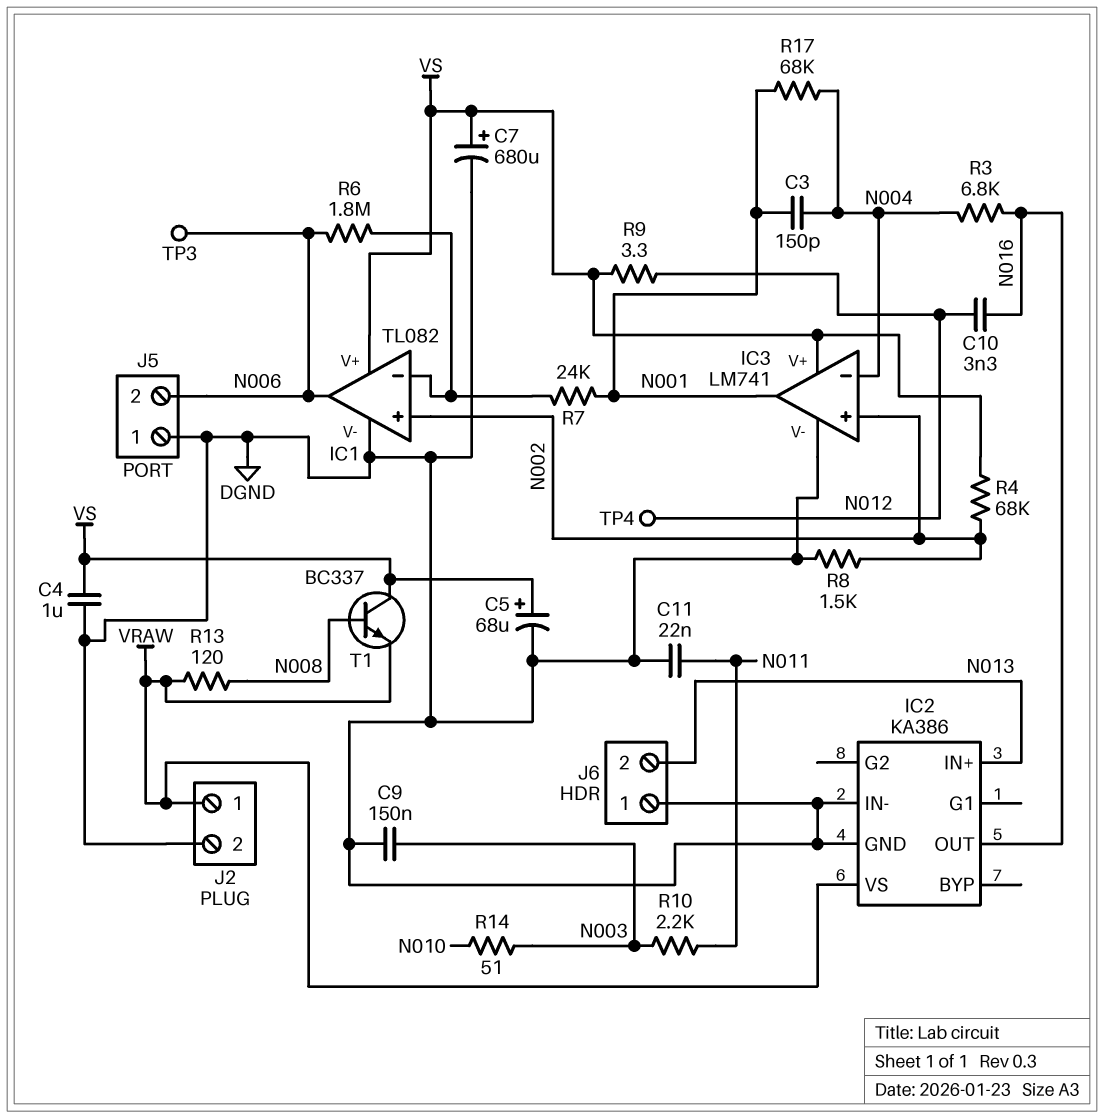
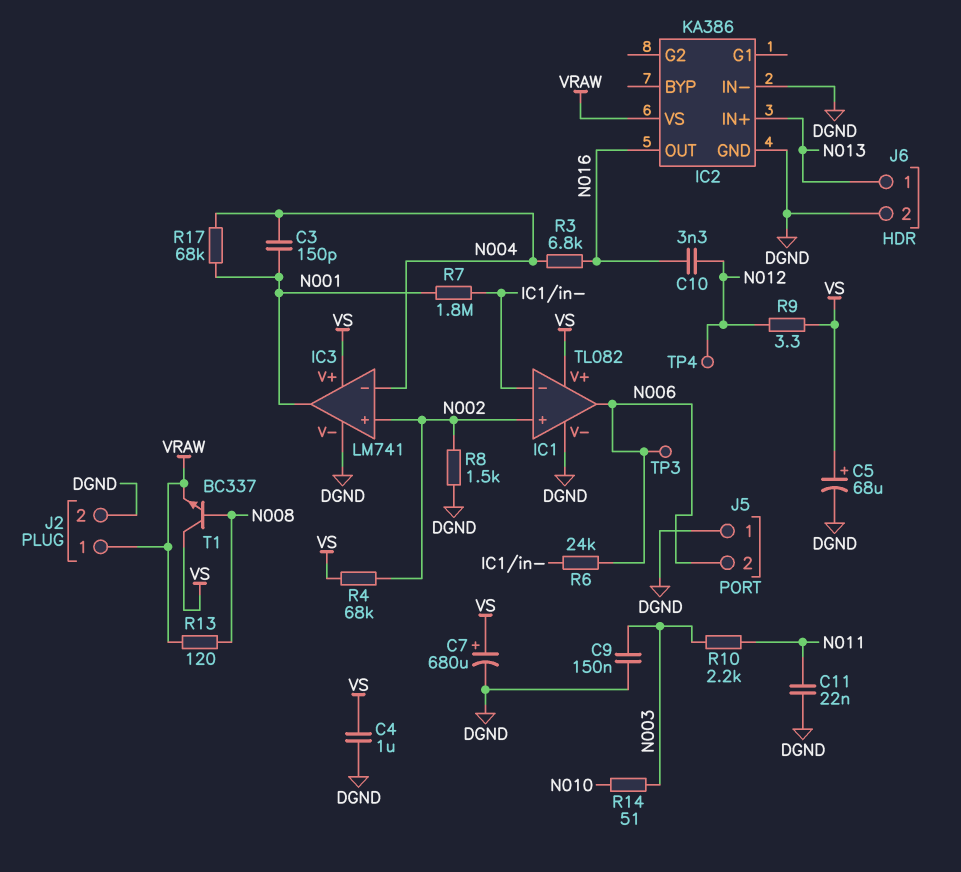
J6 pin 1: DGND -> N013
J6 pin 2: N013 -> DGND
R6: 1.8M (IC1/in-, N006) -> 24k (IC1/in-, N006)
R7: 24k (IC1/in-, N001) -> 1.8M (IC1/in-, N001)

